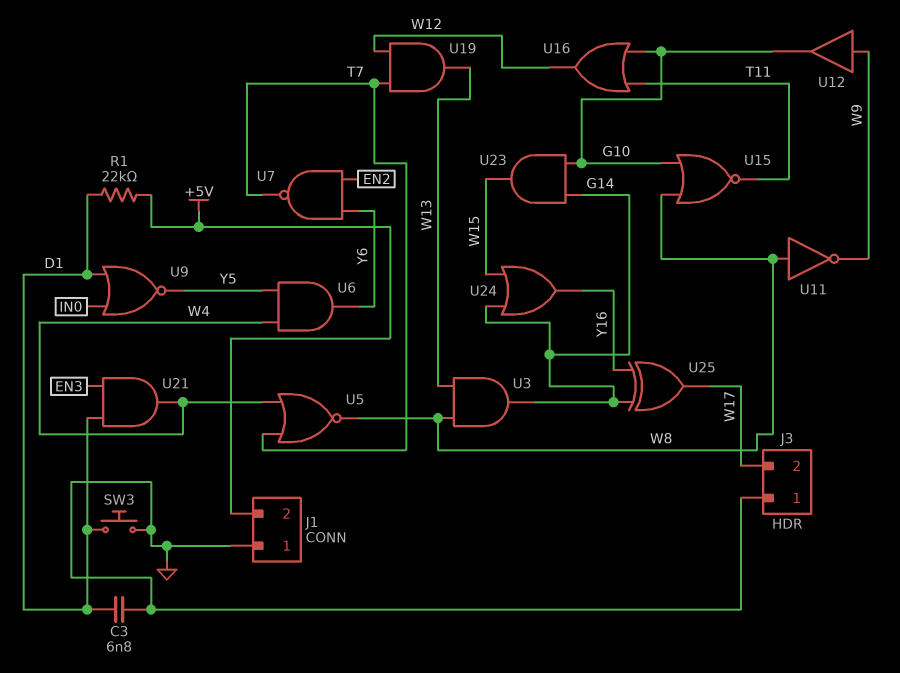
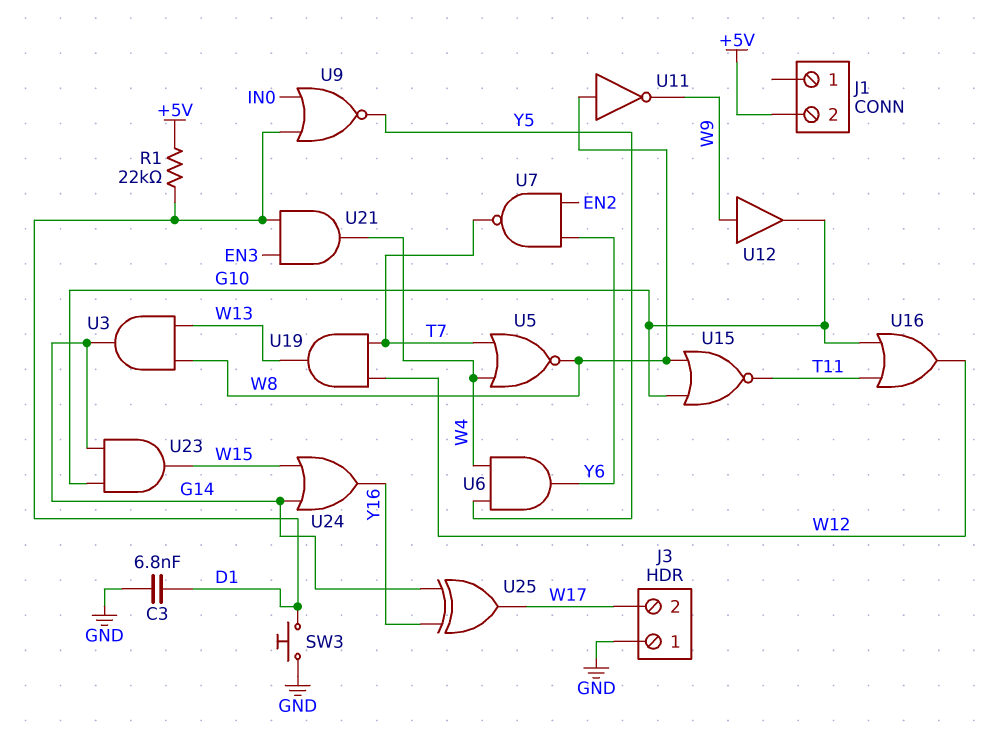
J1 pin 1: GND -> none

